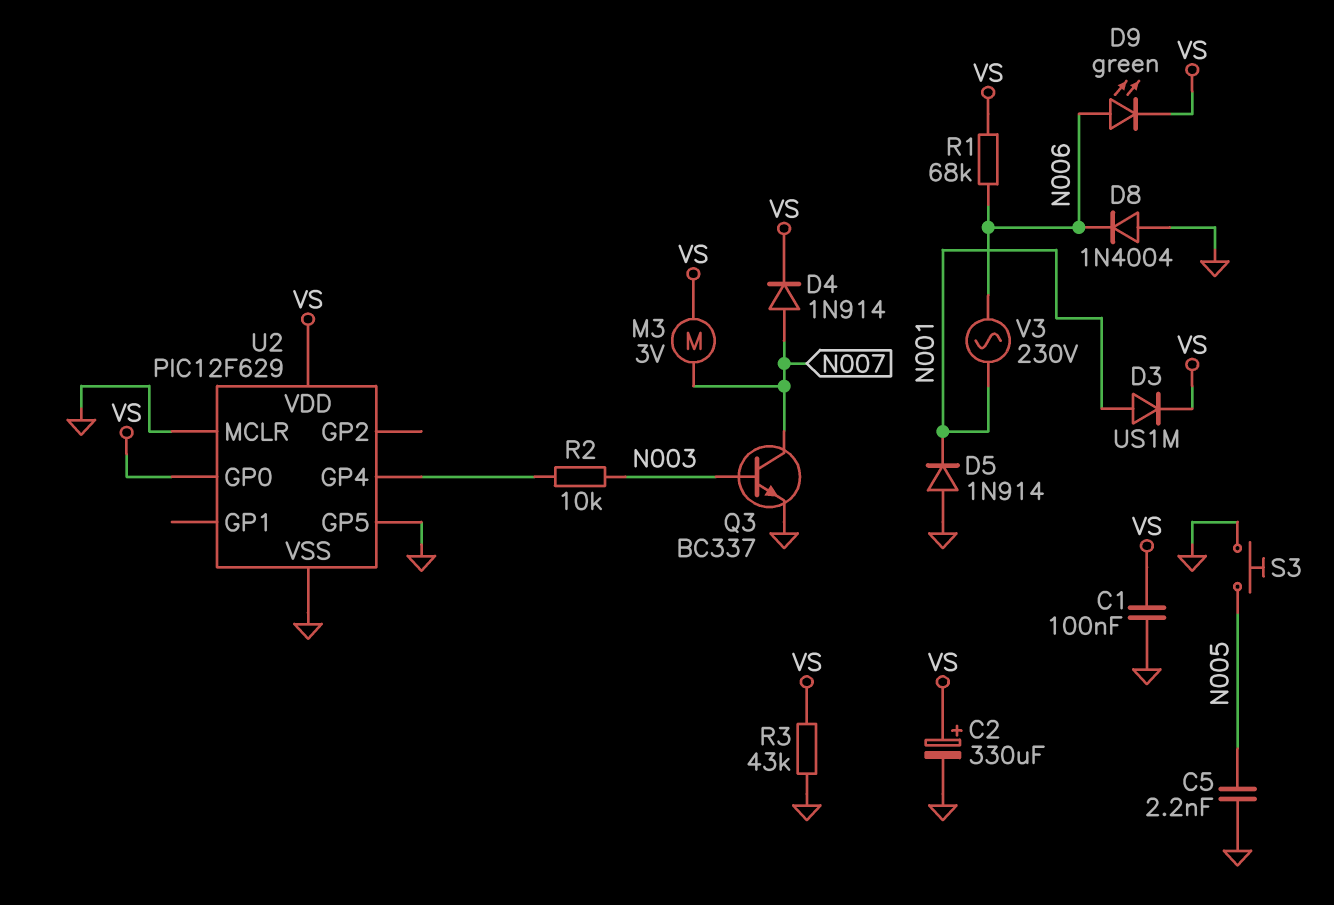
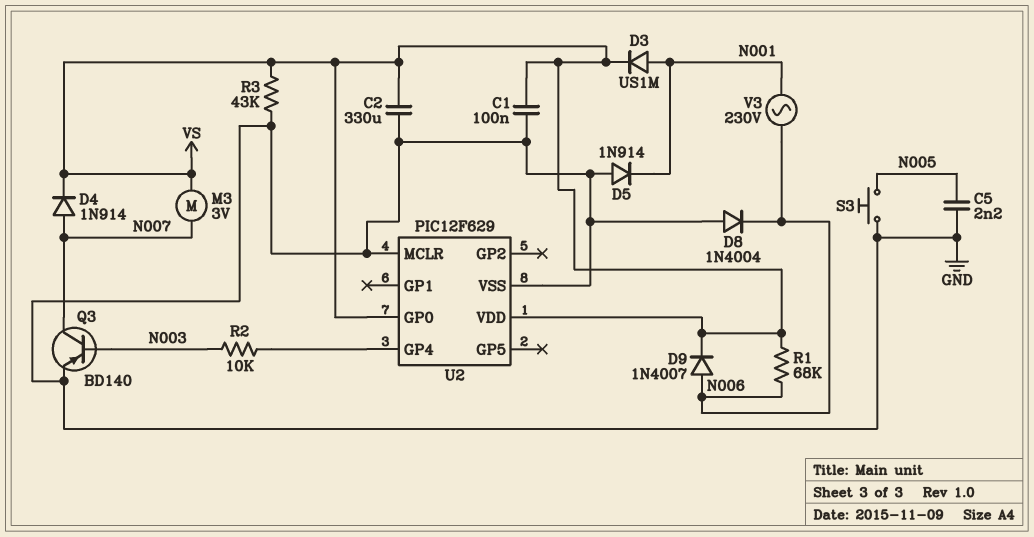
C2: 330uF (plus VS, minus GND) -> 330uF (GND, VS)
D9: LED green (A N006, K VS) -> diode 1N4007 (A N006, K VS)
Q3: NPN BC337 (B N003, C N007, E GND) -> PNP BD140 (B N003, C N007, E GND)
U2 pin GP5: GND -> none

